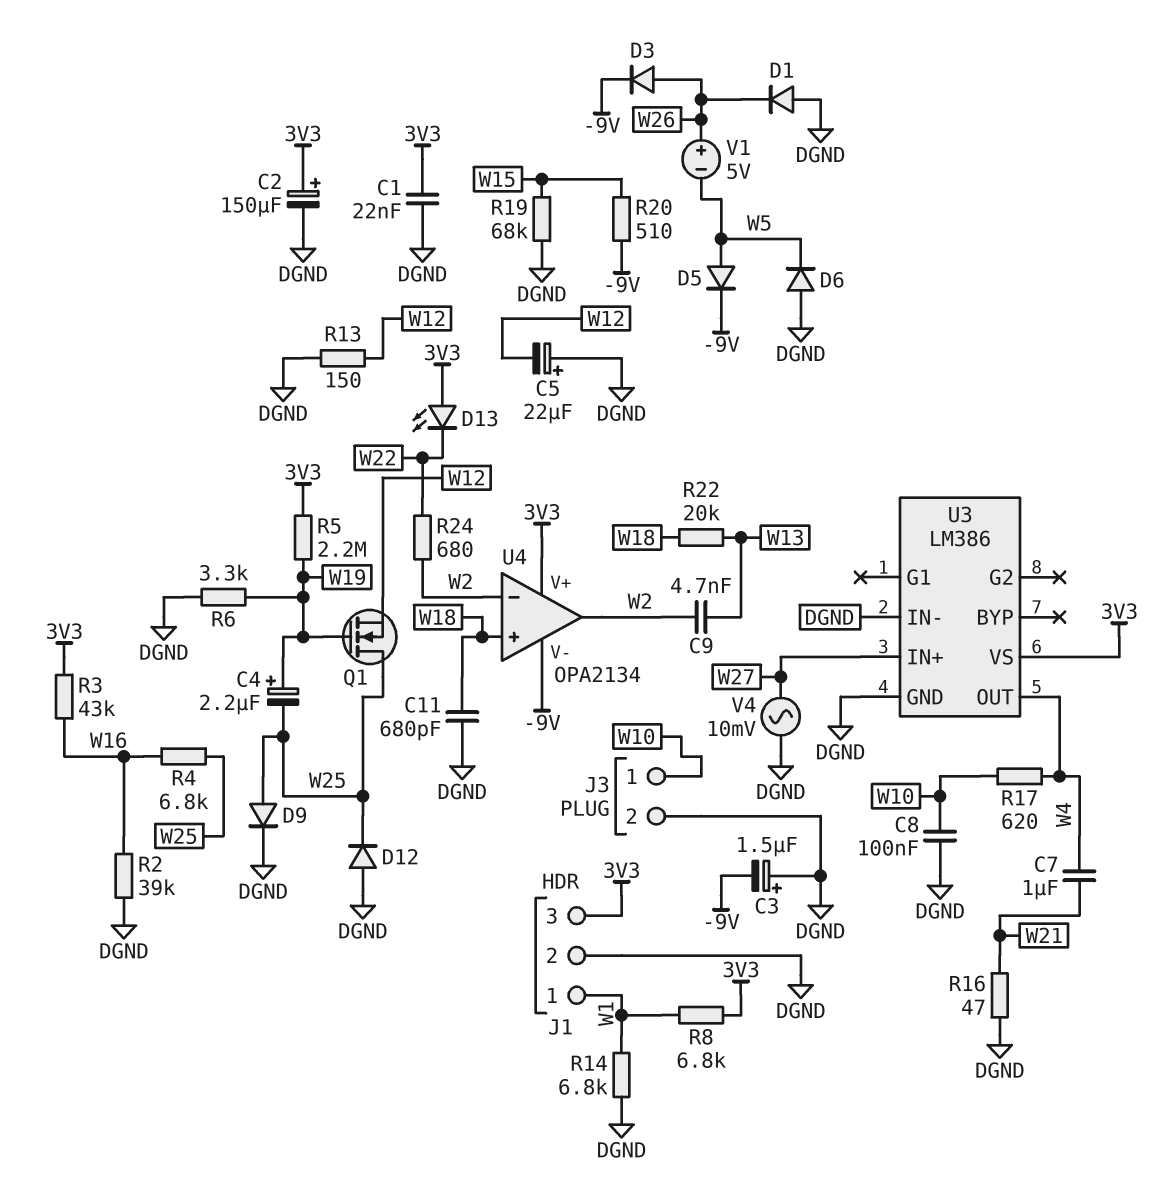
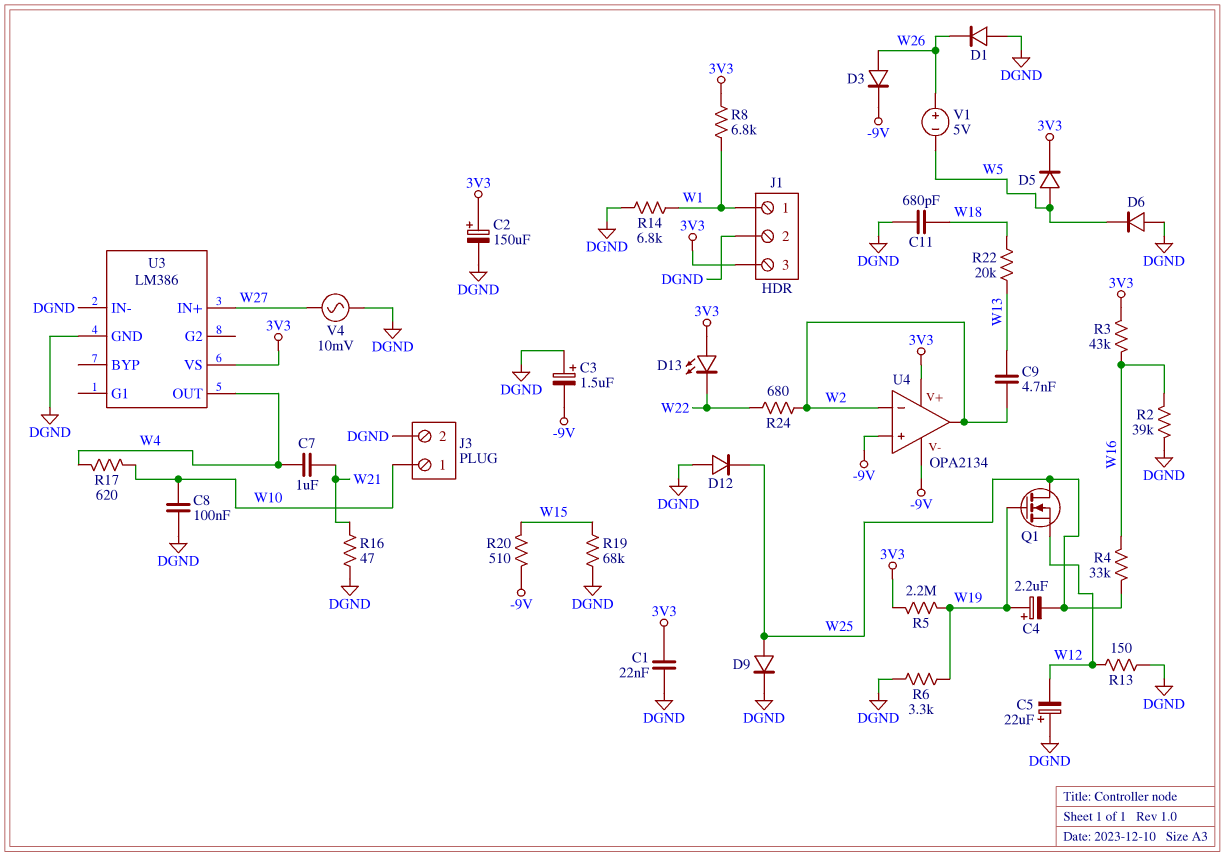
D5: diode (A W5, K -9V) -> diode (A W5, K 3V3)
R4: 6.8k (W16, W25) -> 33k (W16, W25)
U4 pin in+: W18 -> -9V

